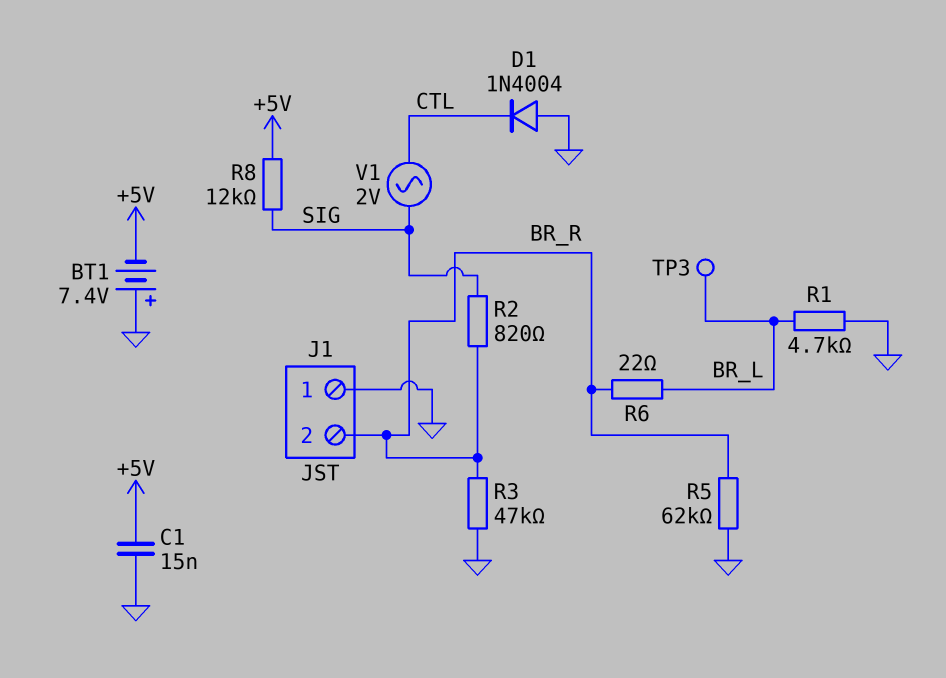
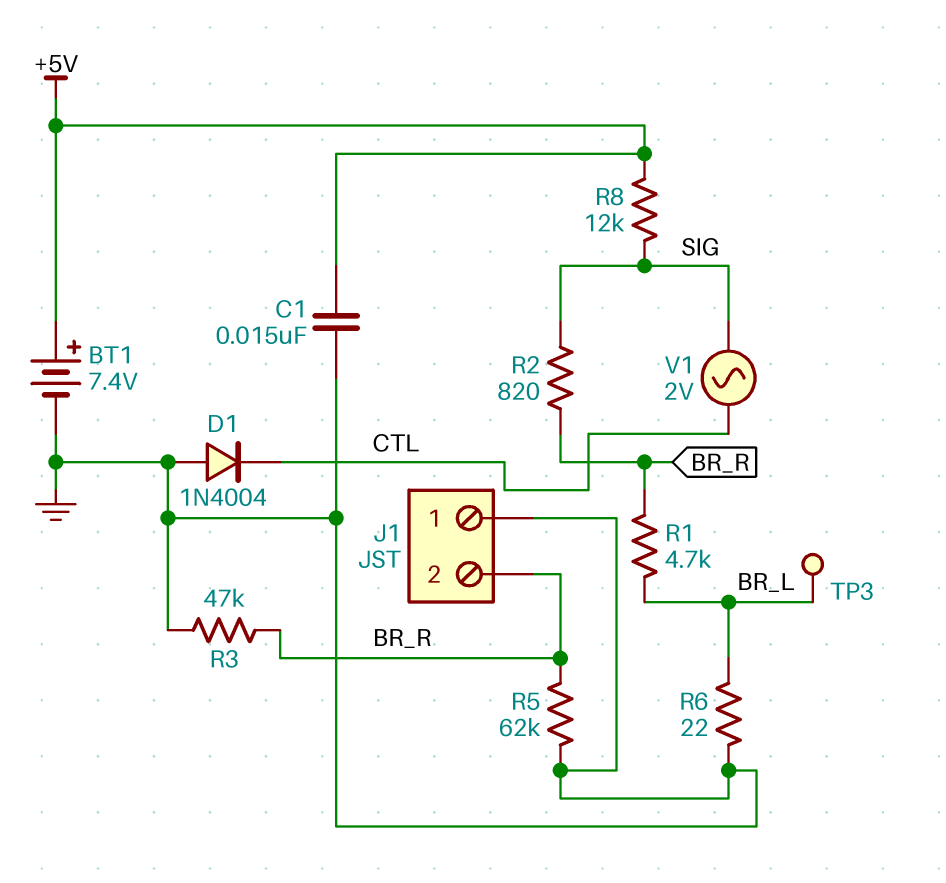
BT1: 7.4V (plus GND, minus +5V) -> 7.4V (plus +5V, minus GND)
R1: 4.7k (BR_L, GND) -> 4.7k (BR_L, BR_R)
R6: 22 (BR_L, BR_R) -> 22 (BR_L, GND)

